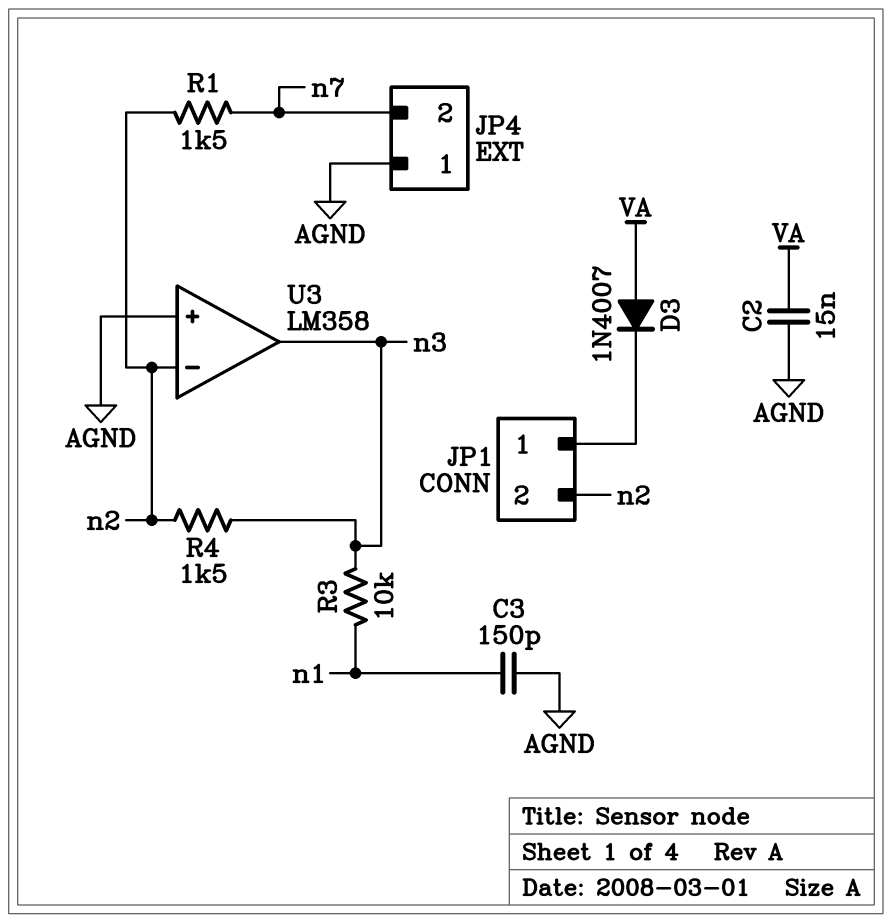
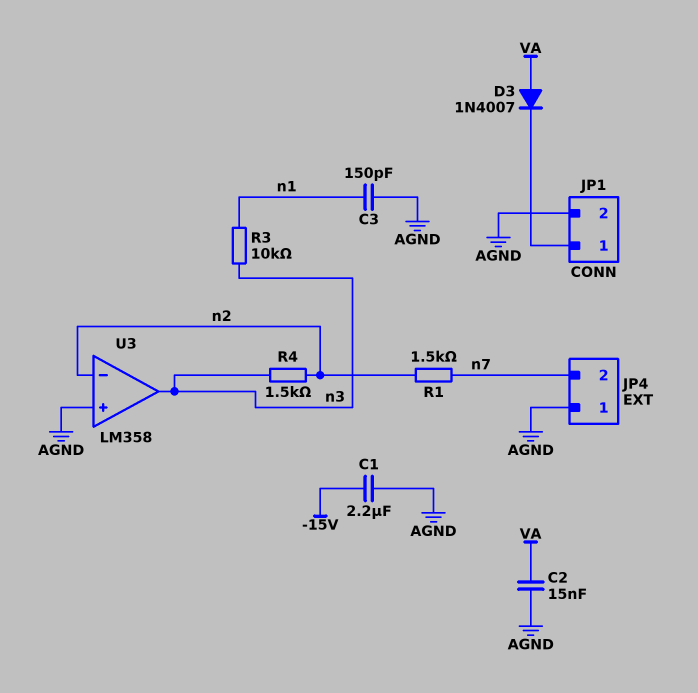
C1: none -> 2.2uF (-15V, AGND)
JP1 pin 2: n2 -> AGND

